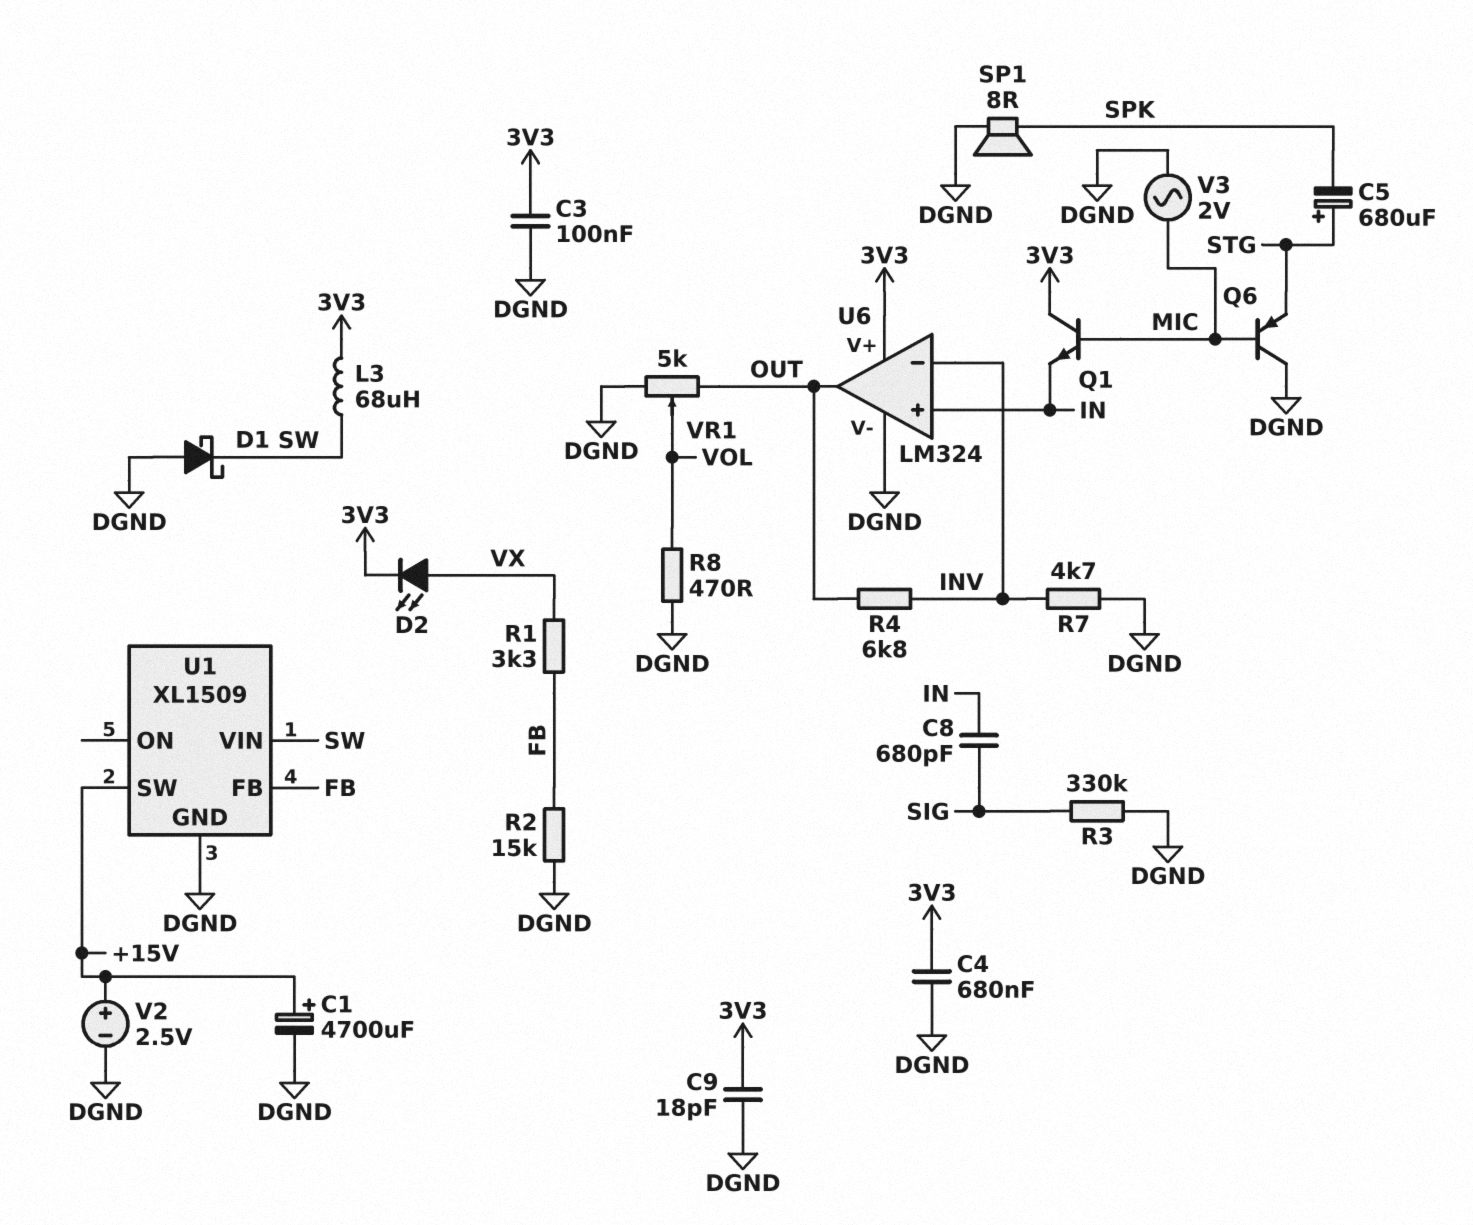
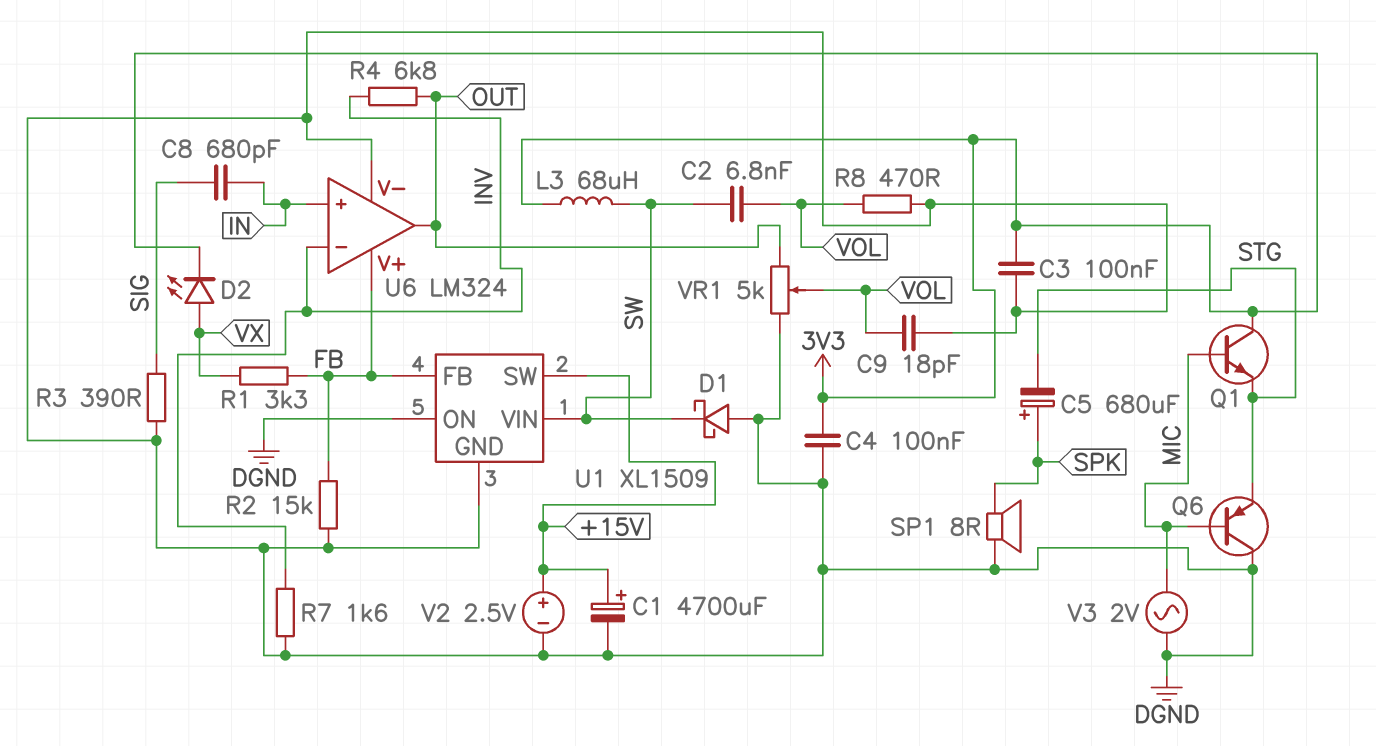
C2: none -> 6.8nF (SW, VOL)
C4: 680nF (3V3, DGND) -> 100nF (3V3, DGND)
C5: 680uF (plus STG, minus SPK) -> 680uF (plus SPK, minus STG)
C9: 18pF (3V3, DGND) -> 18pF (DGND, VOL)
Q1: NPN (B MIC, C 3V3, E IN) -> NPN (B MIC, C 3V3, E STG)
R3: 330k (DGND, SIG) -> 390 (DGND, SIG)
R7: 4.7k (DGND, INV) -> 1.6k (DGND, INV)
U1 pin ON: none -> DGND
U6 pin V+: 3V3 -> FB

